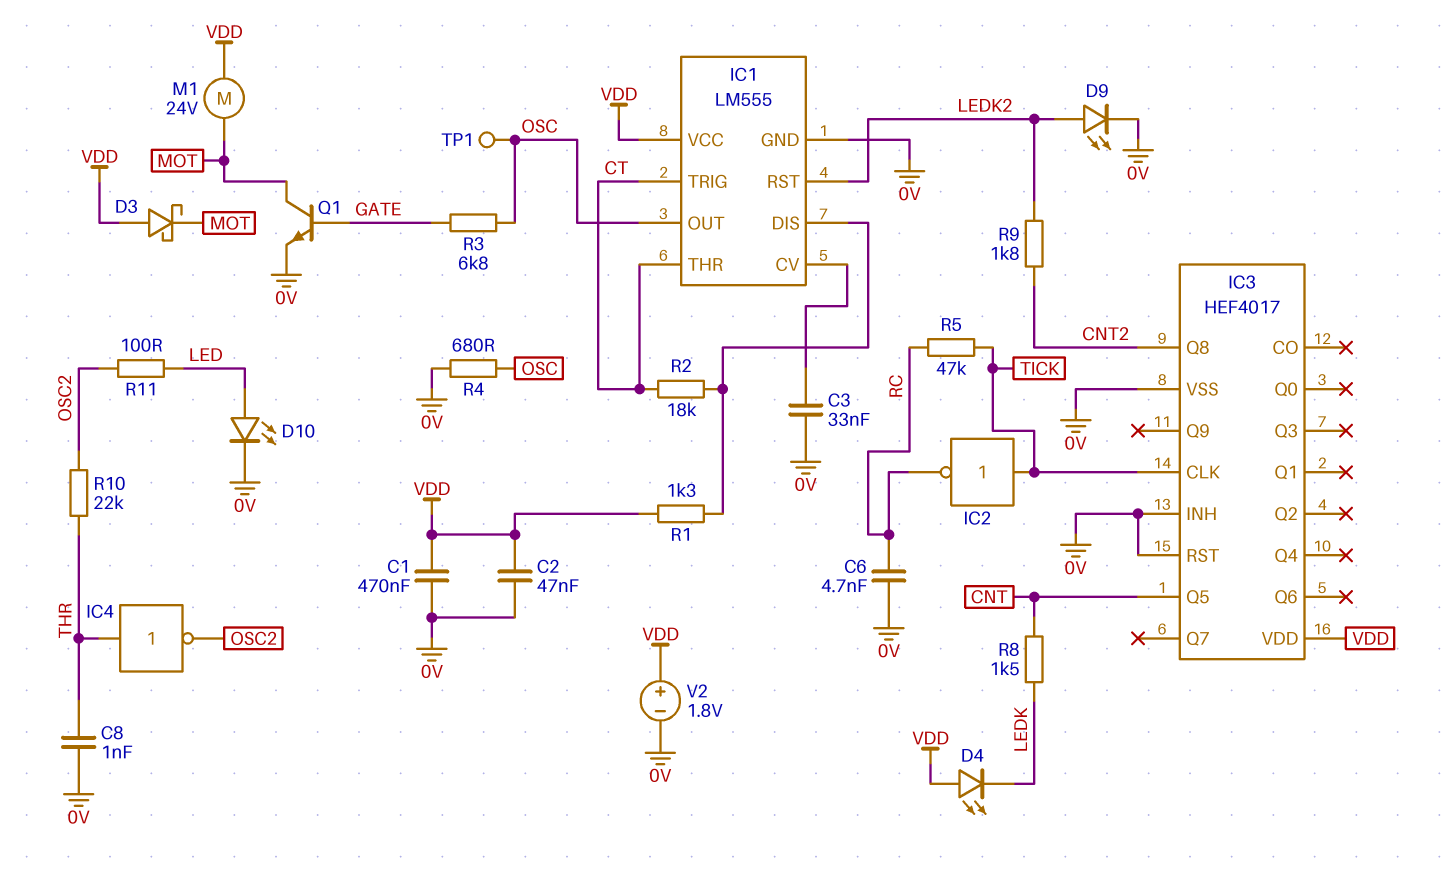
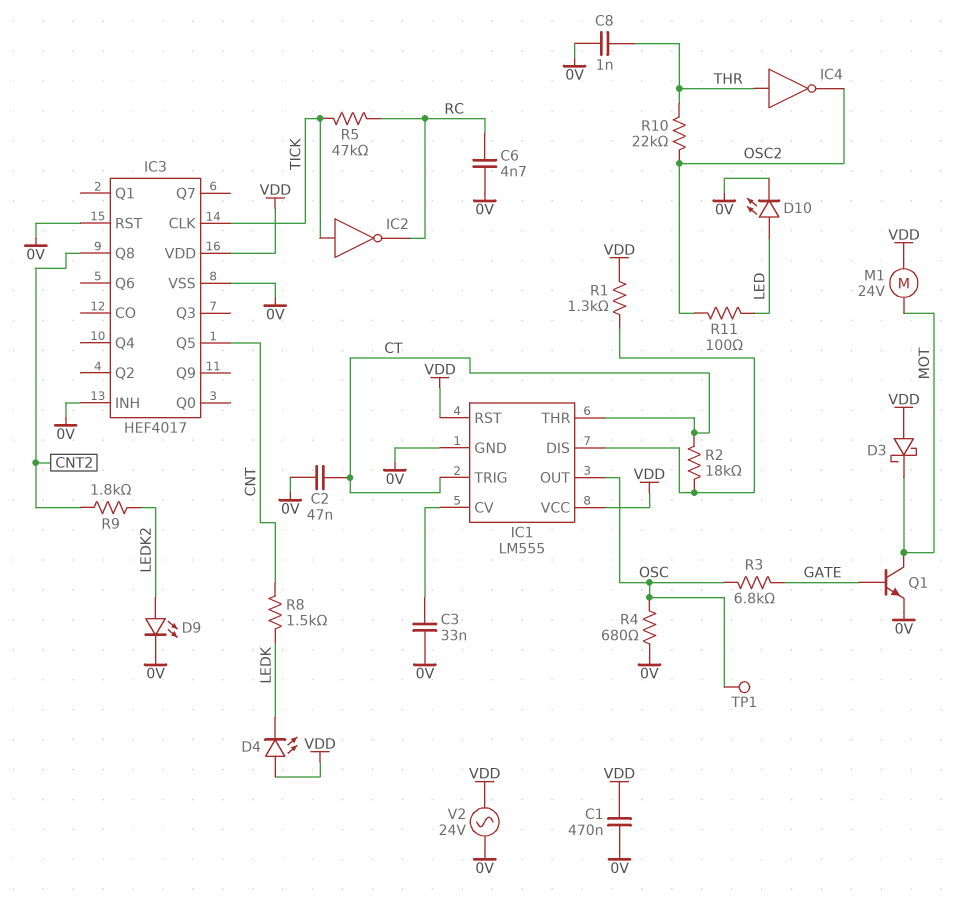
C2: 47nF (0V, VDD) -> 47nF (0V, CT)
IC1 pin RST: LEDK2 -> VDD
V2: 1.8V (plus VDD, minus 0V) -> AC 24V (0V, VDD)

